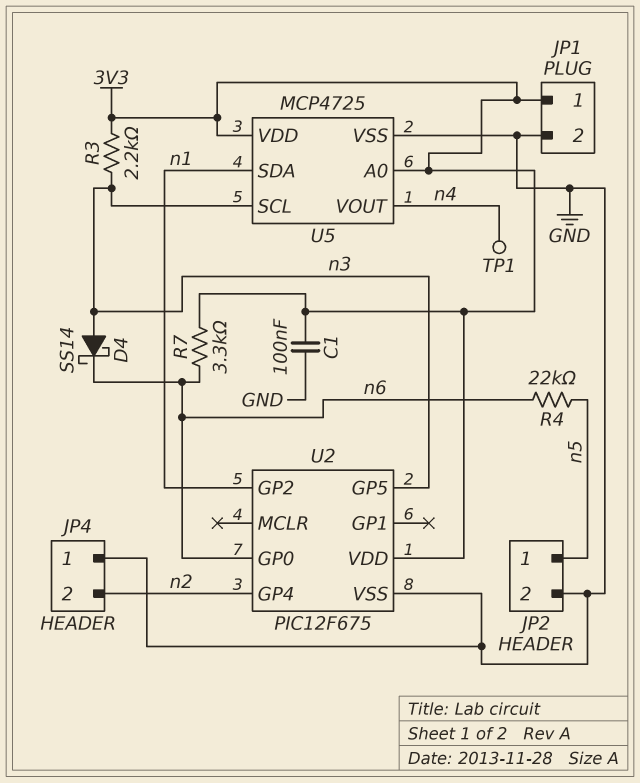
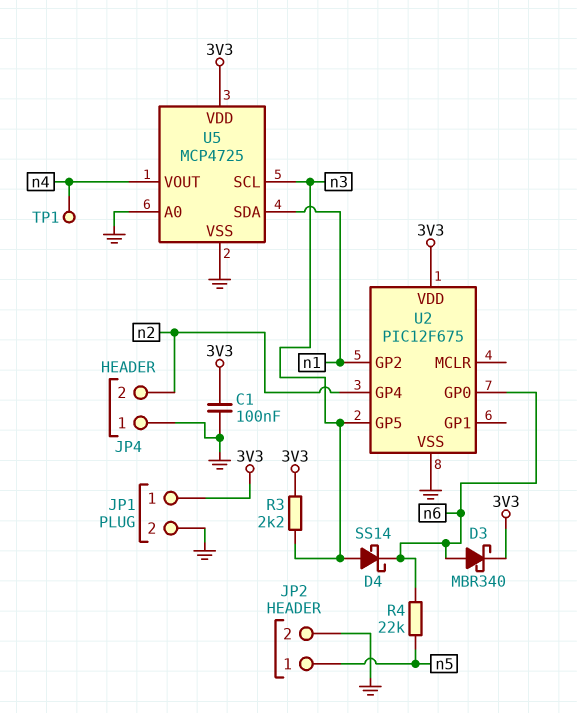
D3: none -> schottky MBR340 (A n6, K 3V3)
R7: 3.3k (3V3, n6) -> none
U5 pin A0: 3V3 -> GND

